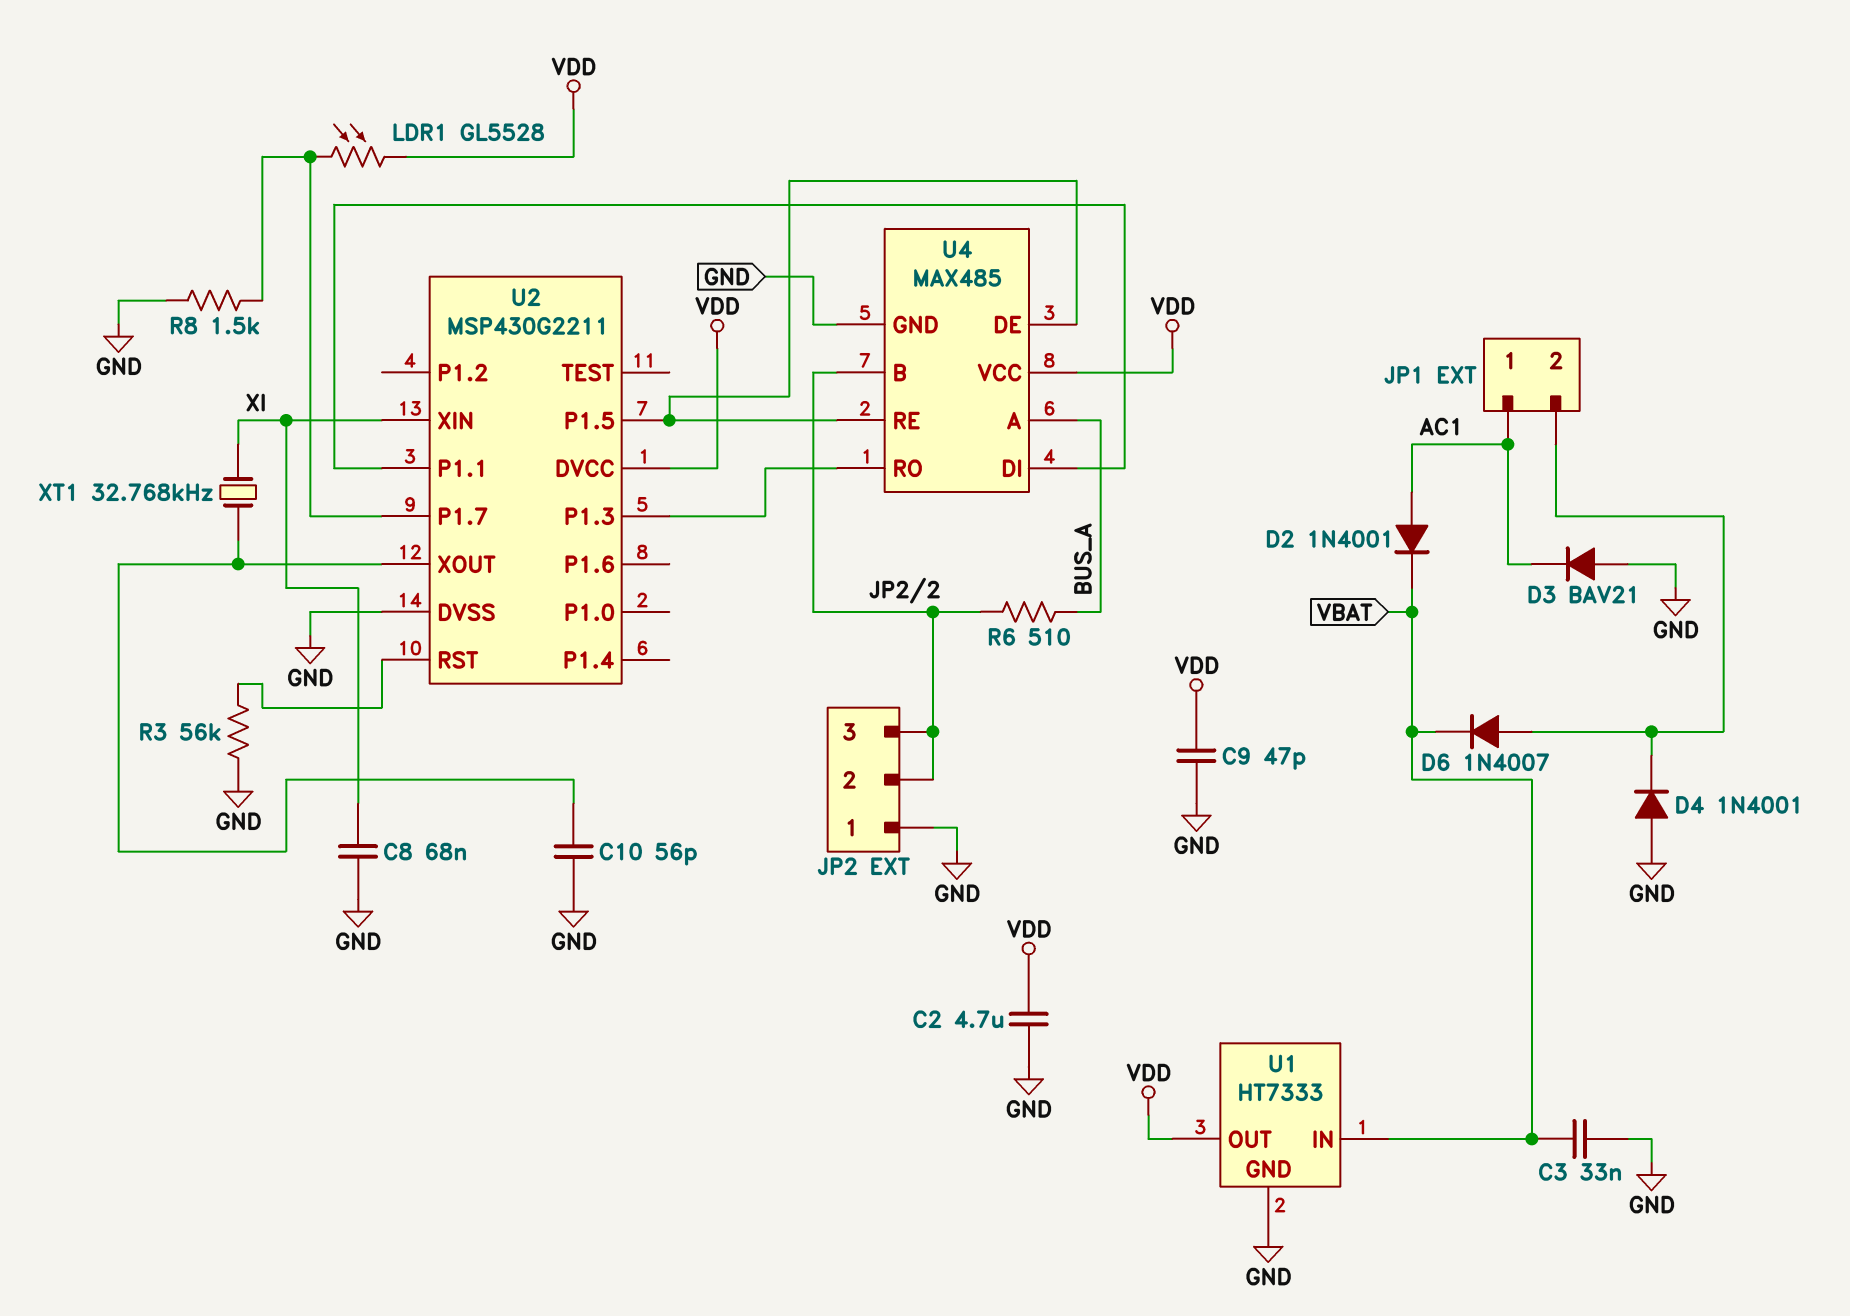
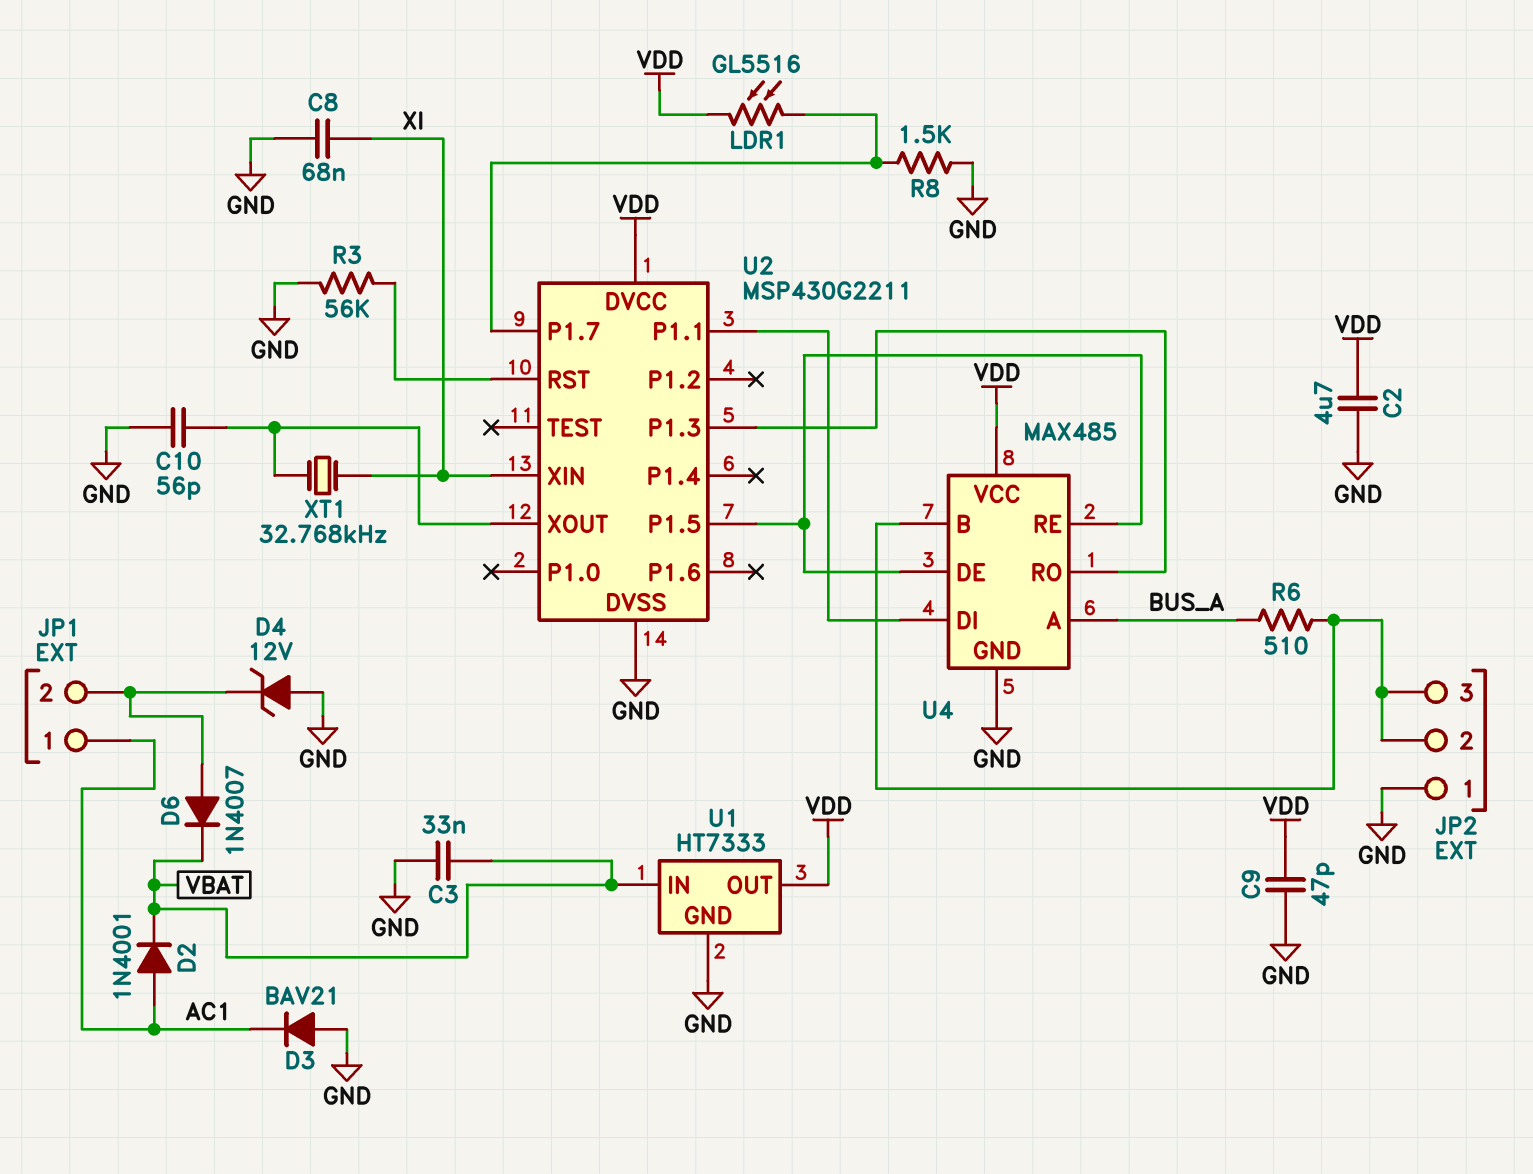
D4: diode 1N4001 (A GND, K JP1/2) -> zener 12V (A GND, K JP1/2)
LDR1: GL5528 (U2/P1.7, VDD) -> GL5516 (U2/P1.7, VDD)

